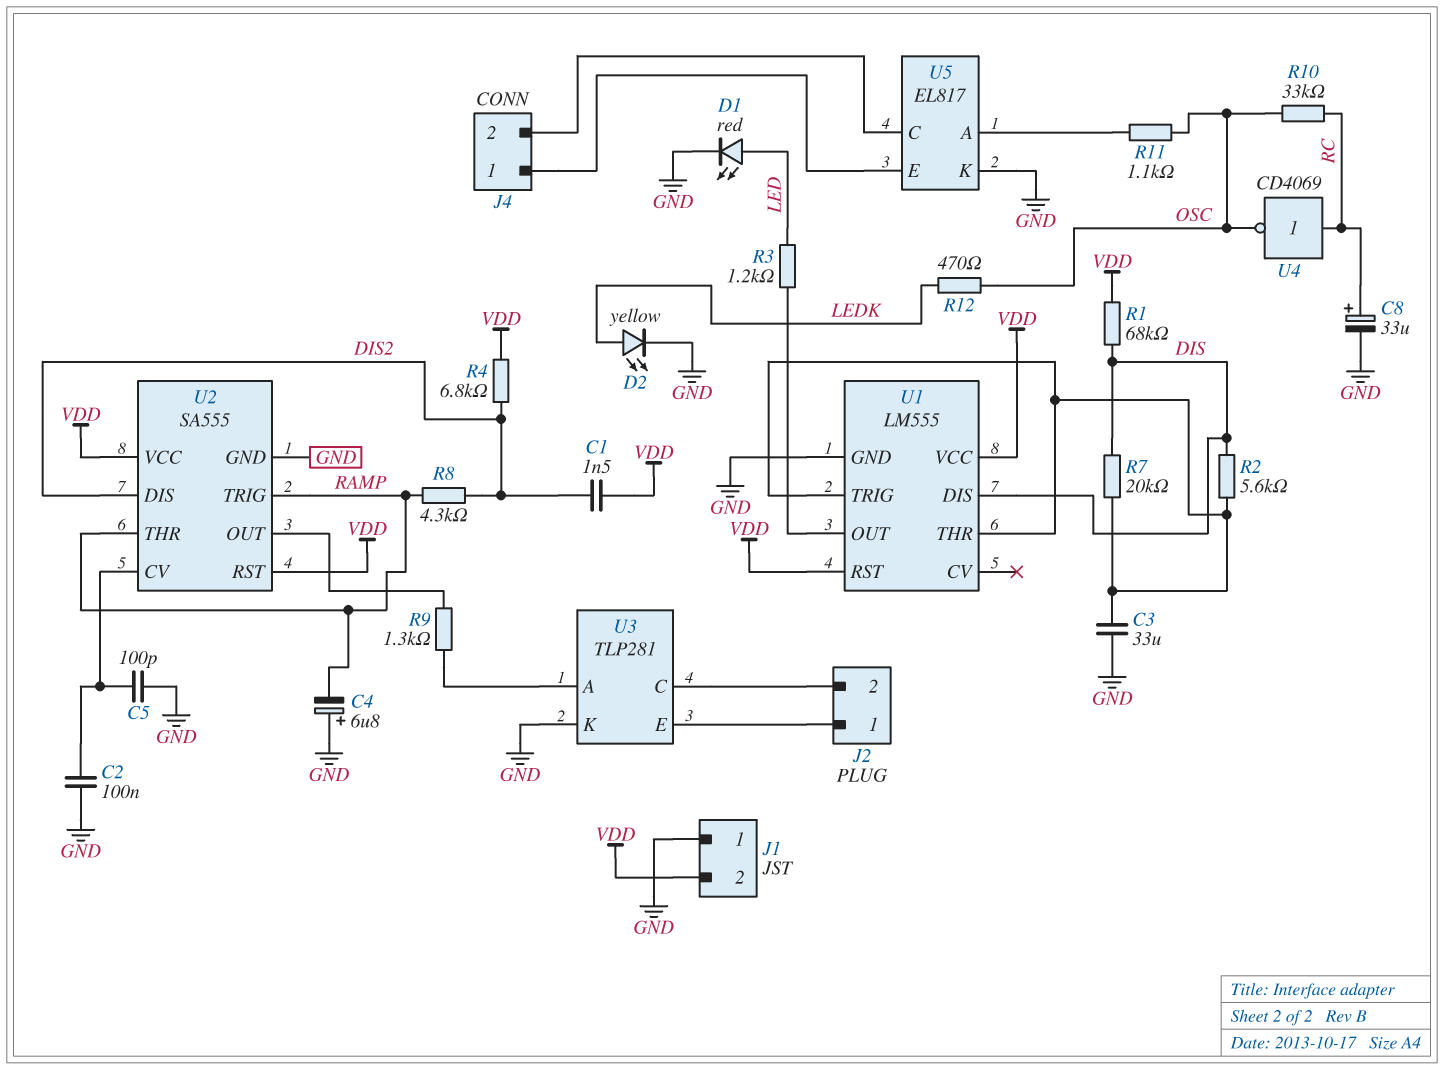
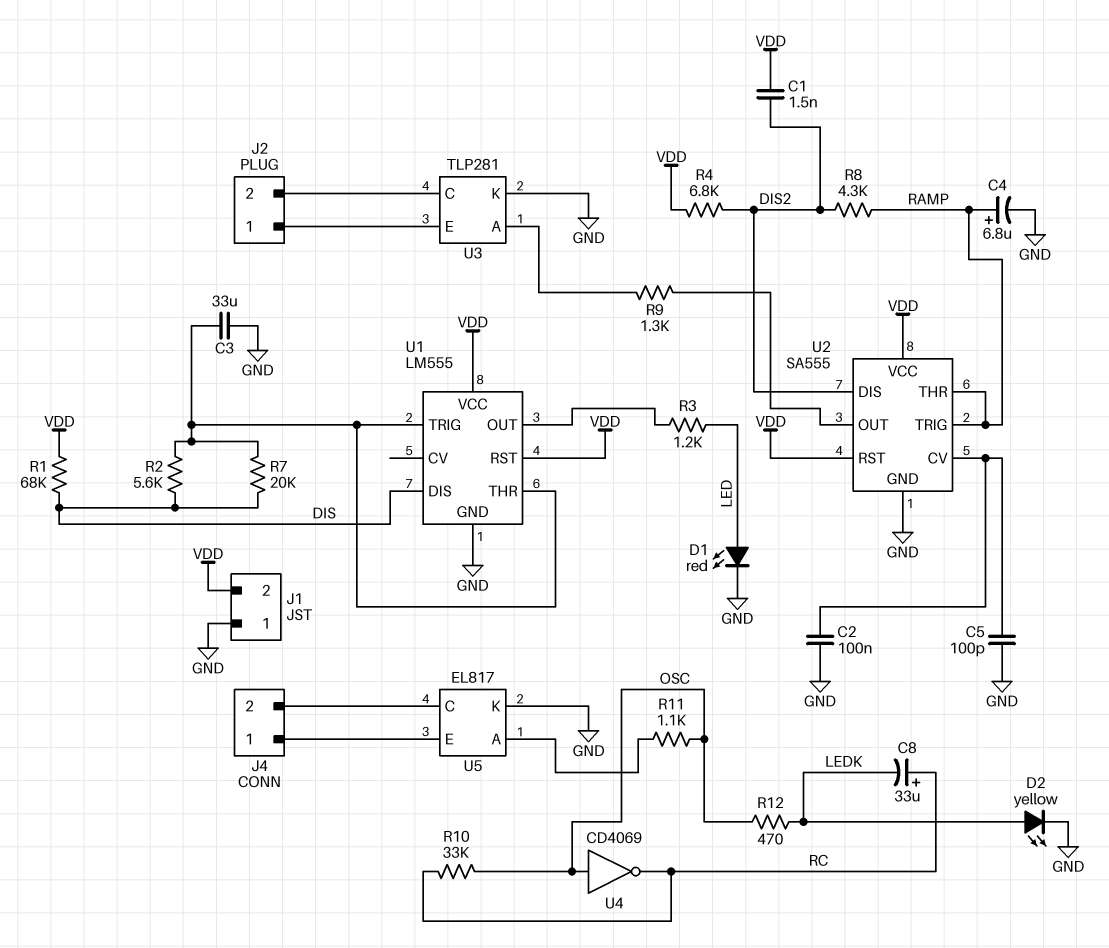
C4: 6.8uF (plus GND, minus RAMP) -> 6.8uF (plus RAMP, minus GND)
C8: 33uF (plus RC, minus GND) -> 33uF (plus RC, minus LEDK)
U4: NOT CD4069 (in RC, out OSC) -> NOT CD4069 (in OSC, out RC)

